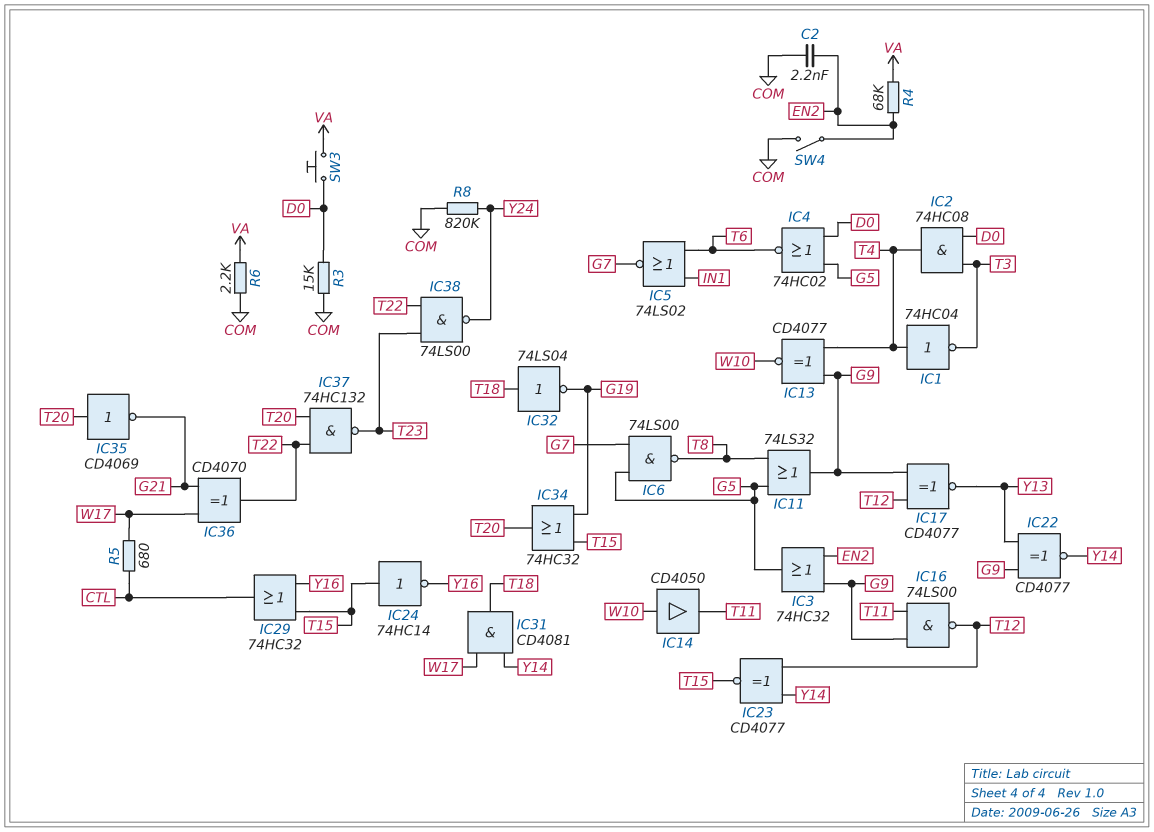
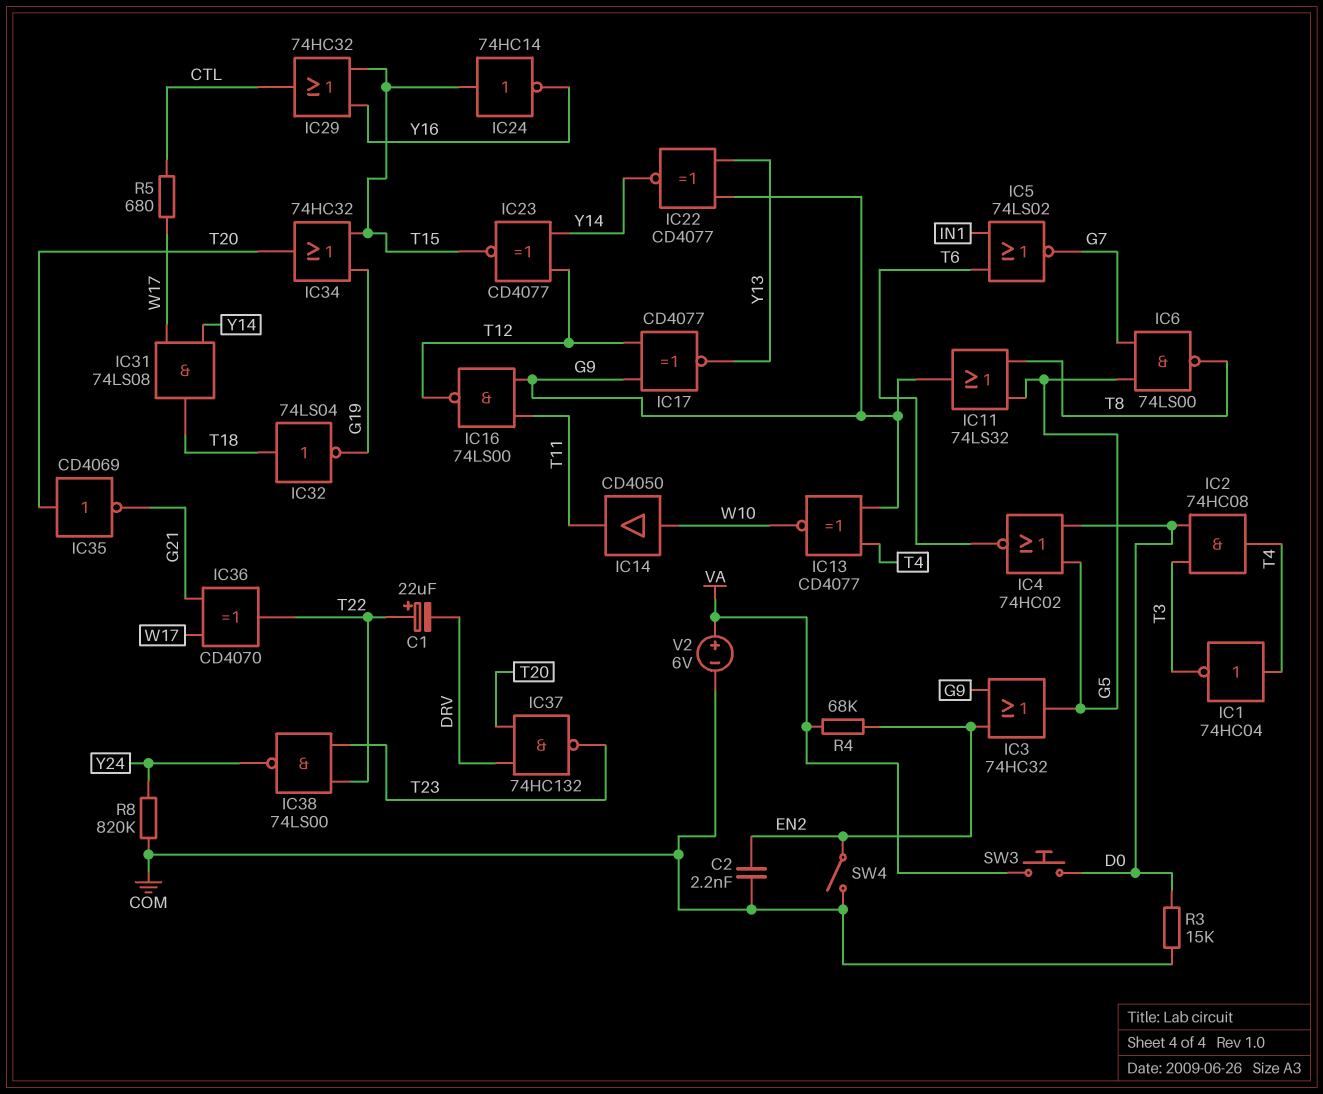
C1: none -> 22uF (plus T22, minus DRV)
IC31: AND CD4081 (in W17, in Y14, out T18) -> AND 74LS08 (in W17, in Y14, out T18)
IC37: NAND 74HC132 (in T20, in T22, out T23) -> NAND 74HC132 (in DRV, in T20, out T23)
R6: 2.2k (COM, VA) -> none
V2: none -> 6V (plus VA, minus COM)

